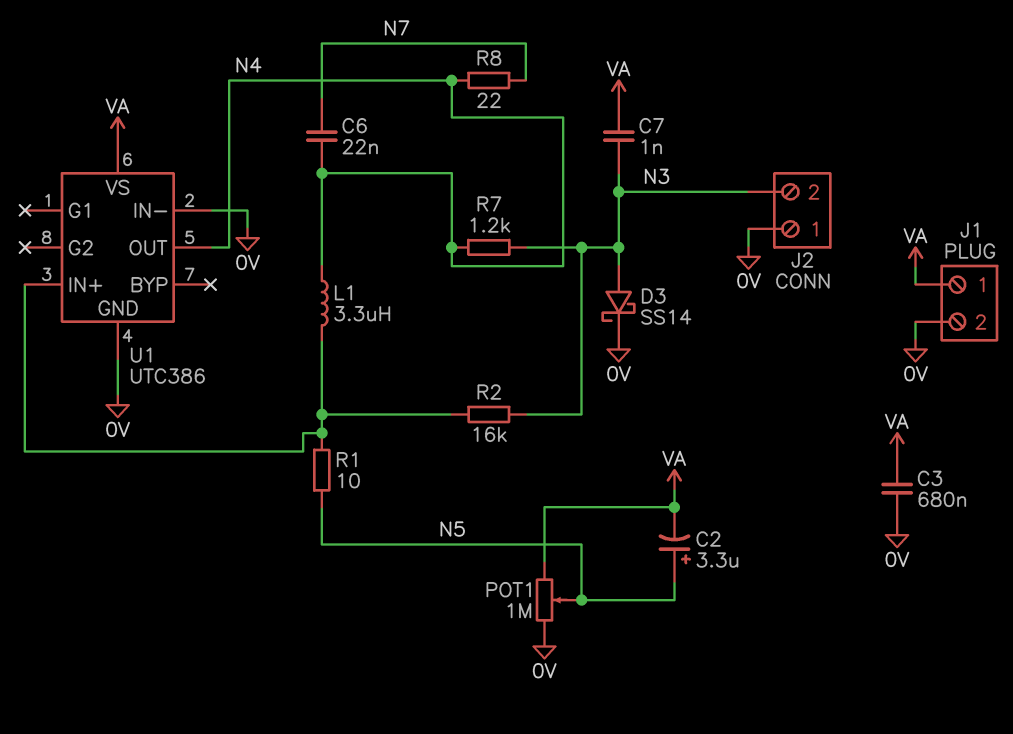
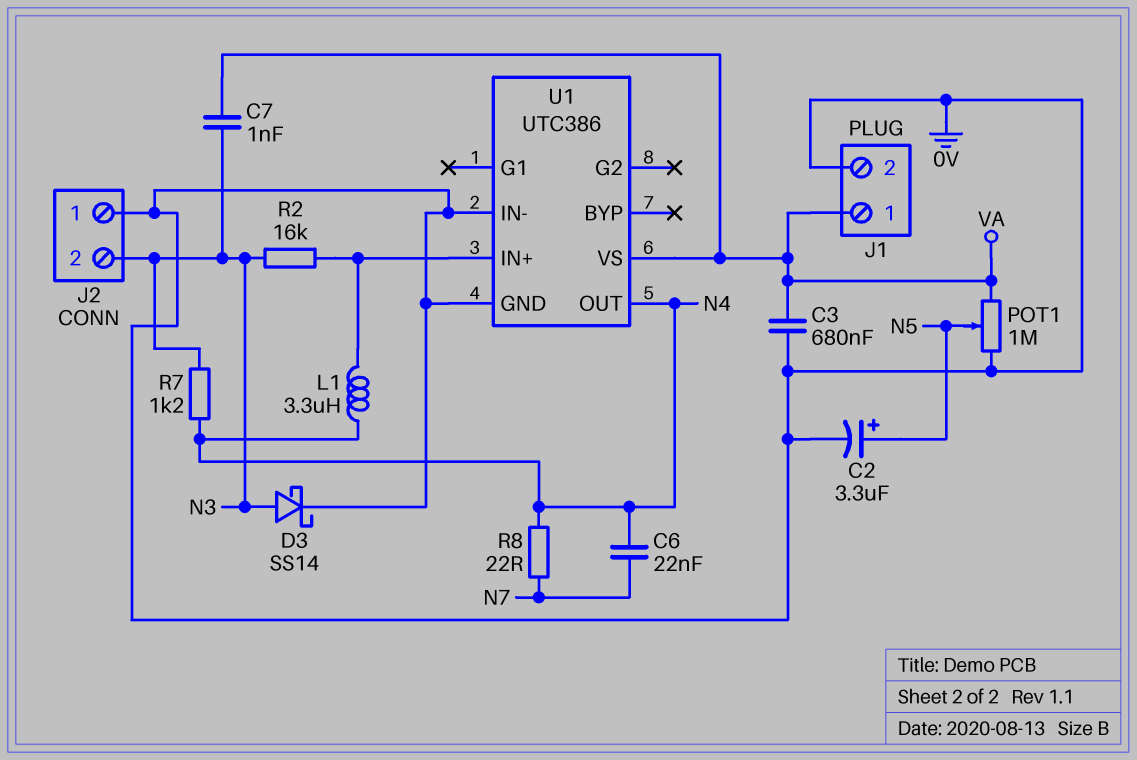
C2: 3.3uF (plus N5, minus VA) -> 3.3uF (plus N5, minus 0V)
R1: 10 (N5, U1/IN+) -> none

